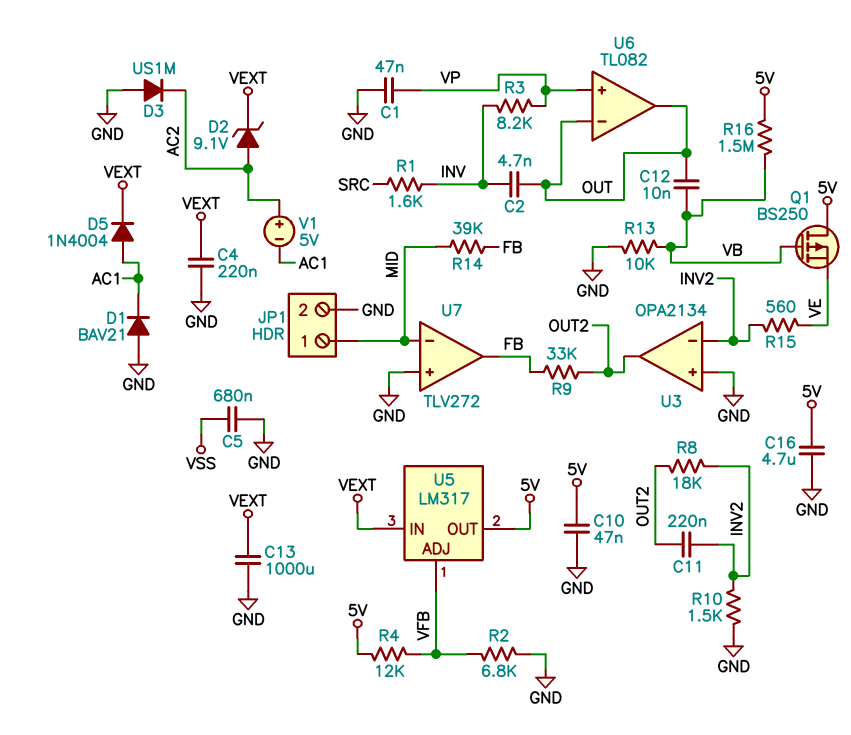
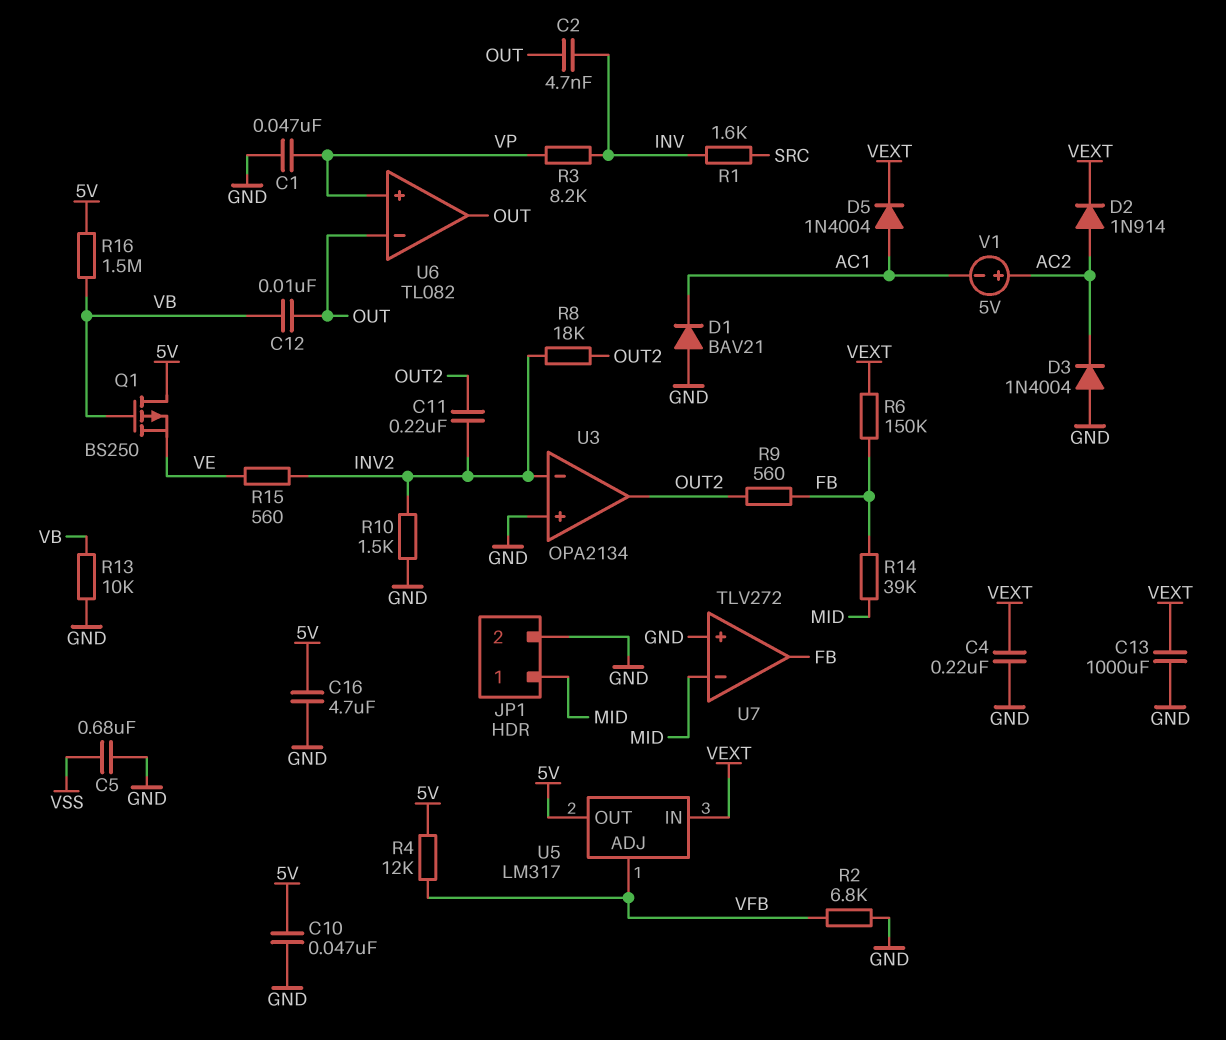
D2: zener 9.1V (A AC2, K VEXT) -> diode 1N914 (A AC2, K VEXT)
D3: diode US1M (A GND, K AC2) -> diode 1N4004 (A GND, K AC2)
R6: none -> 150k (FB, VEXT)
R9: 33k (FB, OUT2) -> 560 (FB, OUT2)

